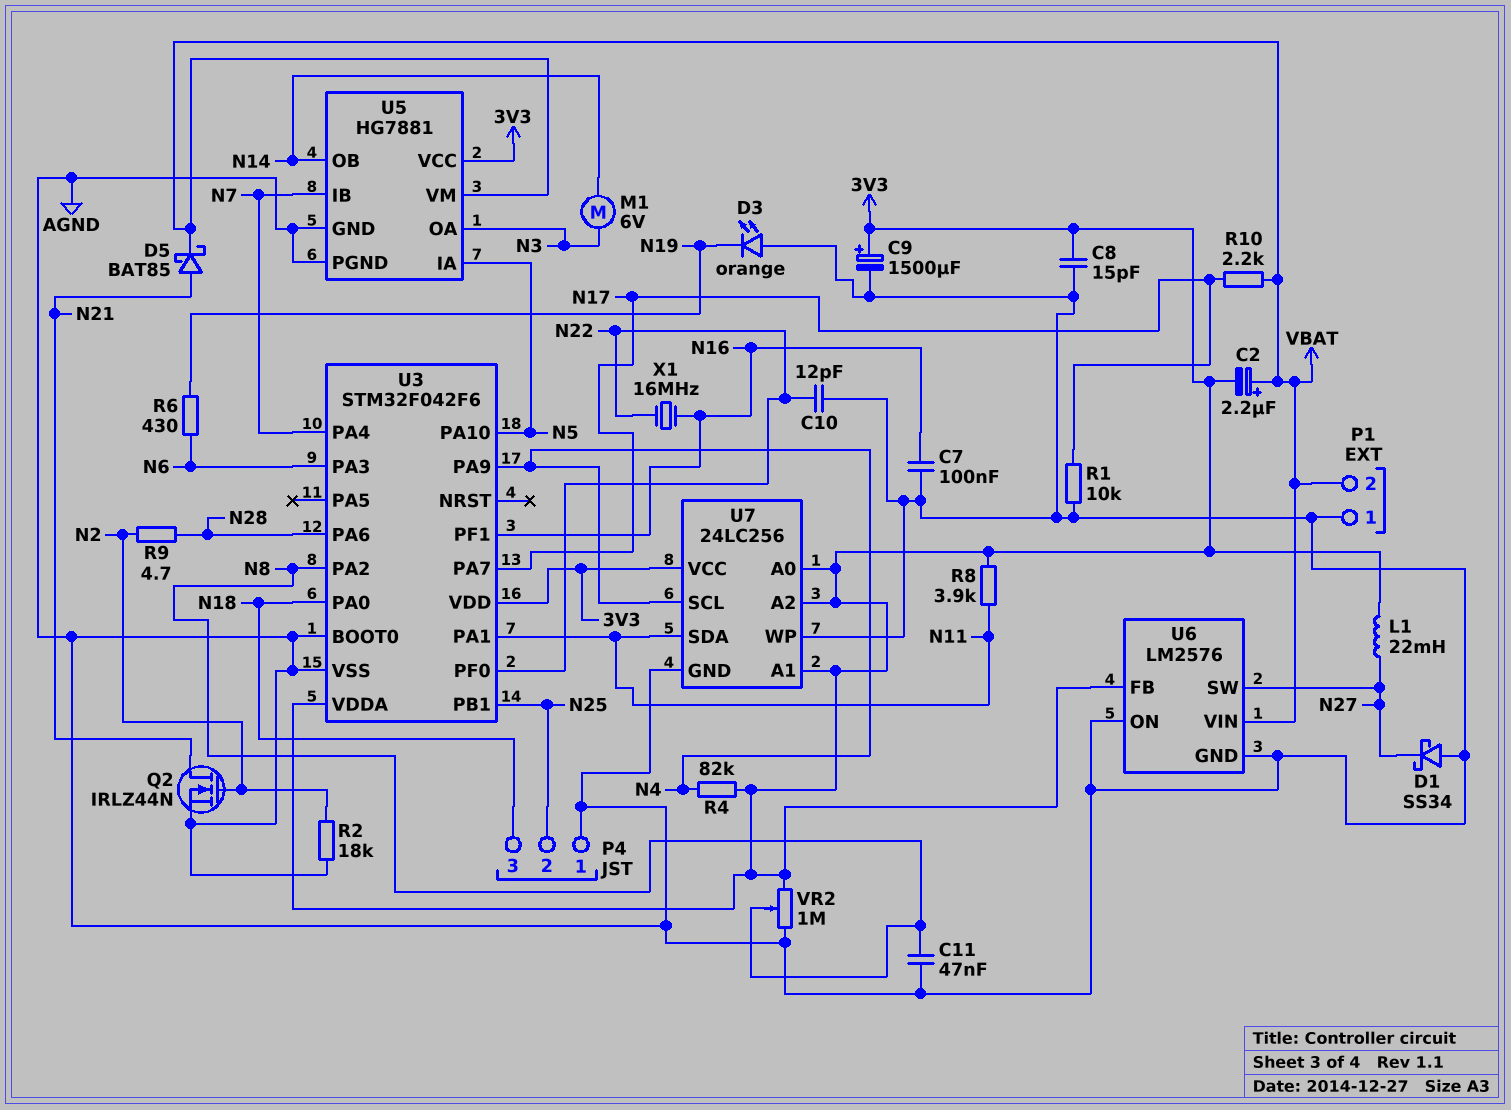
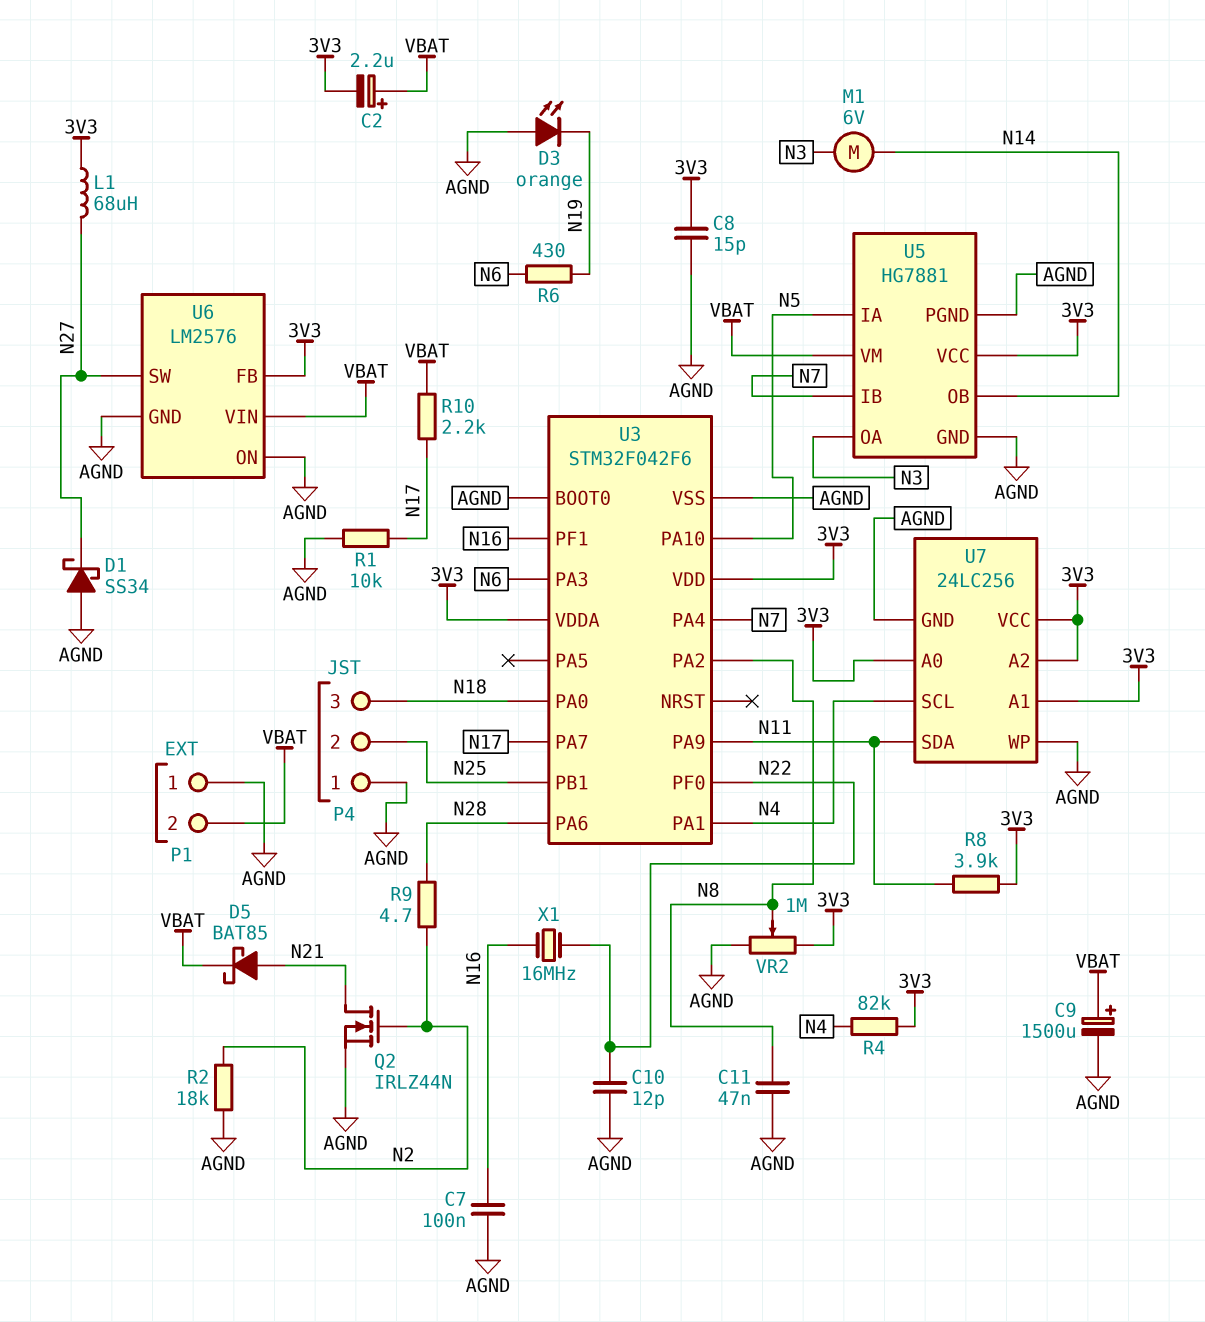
C9: 1500uF (plus 3V3, minus AGND) -> 1500uF (plus VBAT, minus AGND)
L1: 22mH (3V3, N27) -> 68uH (3V3, N27)
U3 pin PA1: N11 -> N4
U3 pin PA9: N4 -> N11

